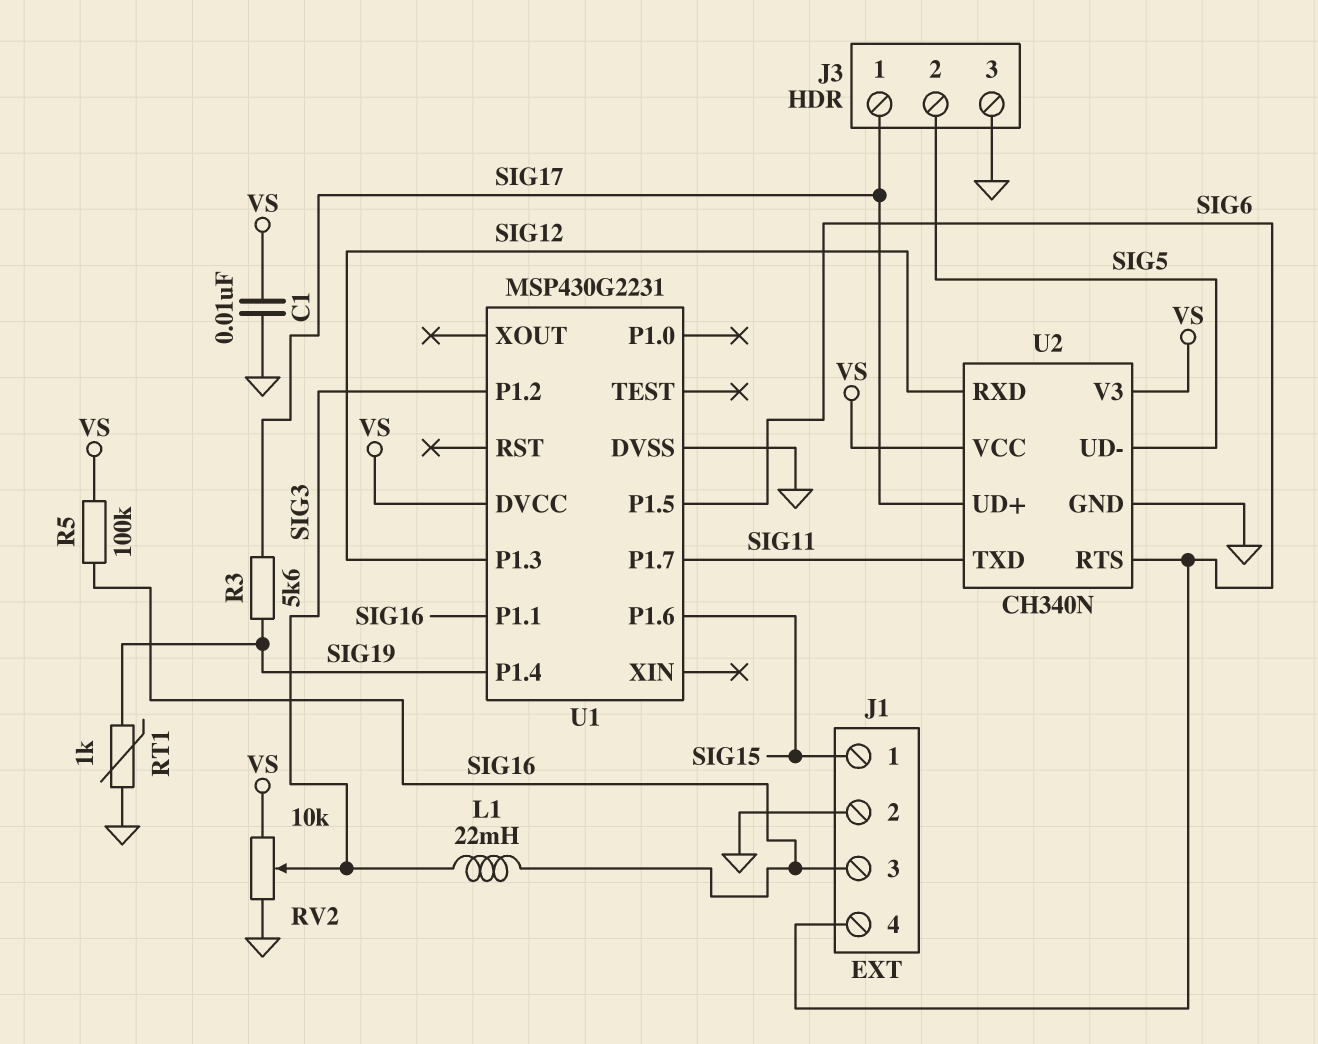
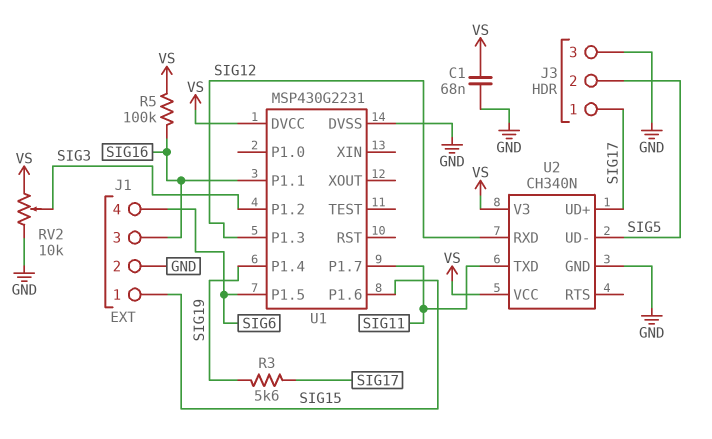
C1: 10nF (GND, VS) -> 68nF (GND, VS)
L1: 22mH (SIG3, SIG16) -> none
RT1: 1k (GND, SIG19) -> none
U2 pin RTS: SIG6 -> none

